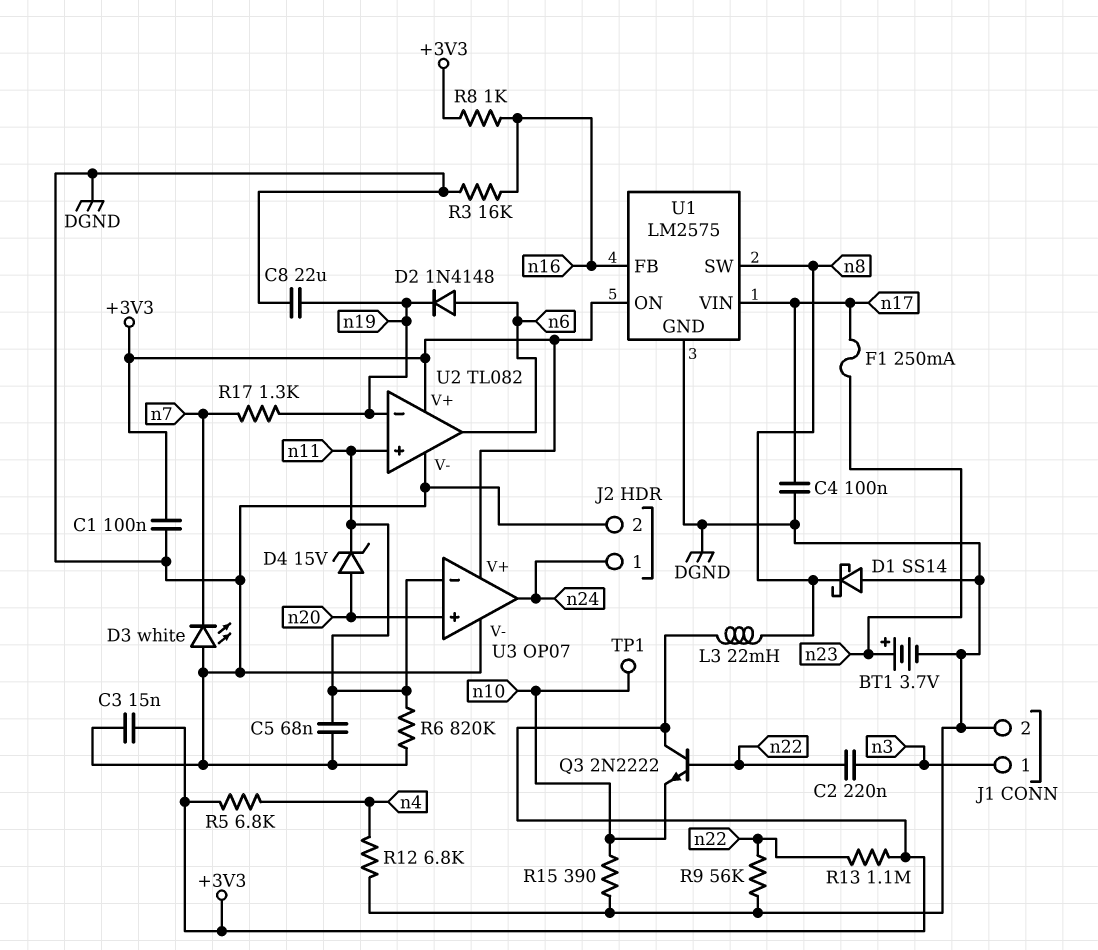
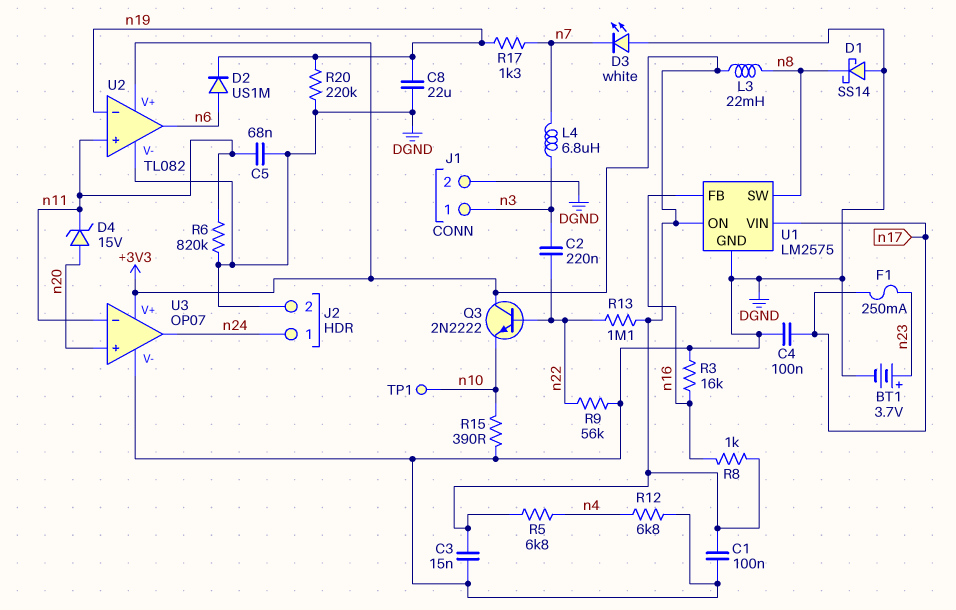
D2: diode 1N4148 (A n6, K n19) -> diode US1M (A n6, K n19)
L4: none -> 6.8uH (n3, n7)
R20: none -> 220k (DGND, n19)

